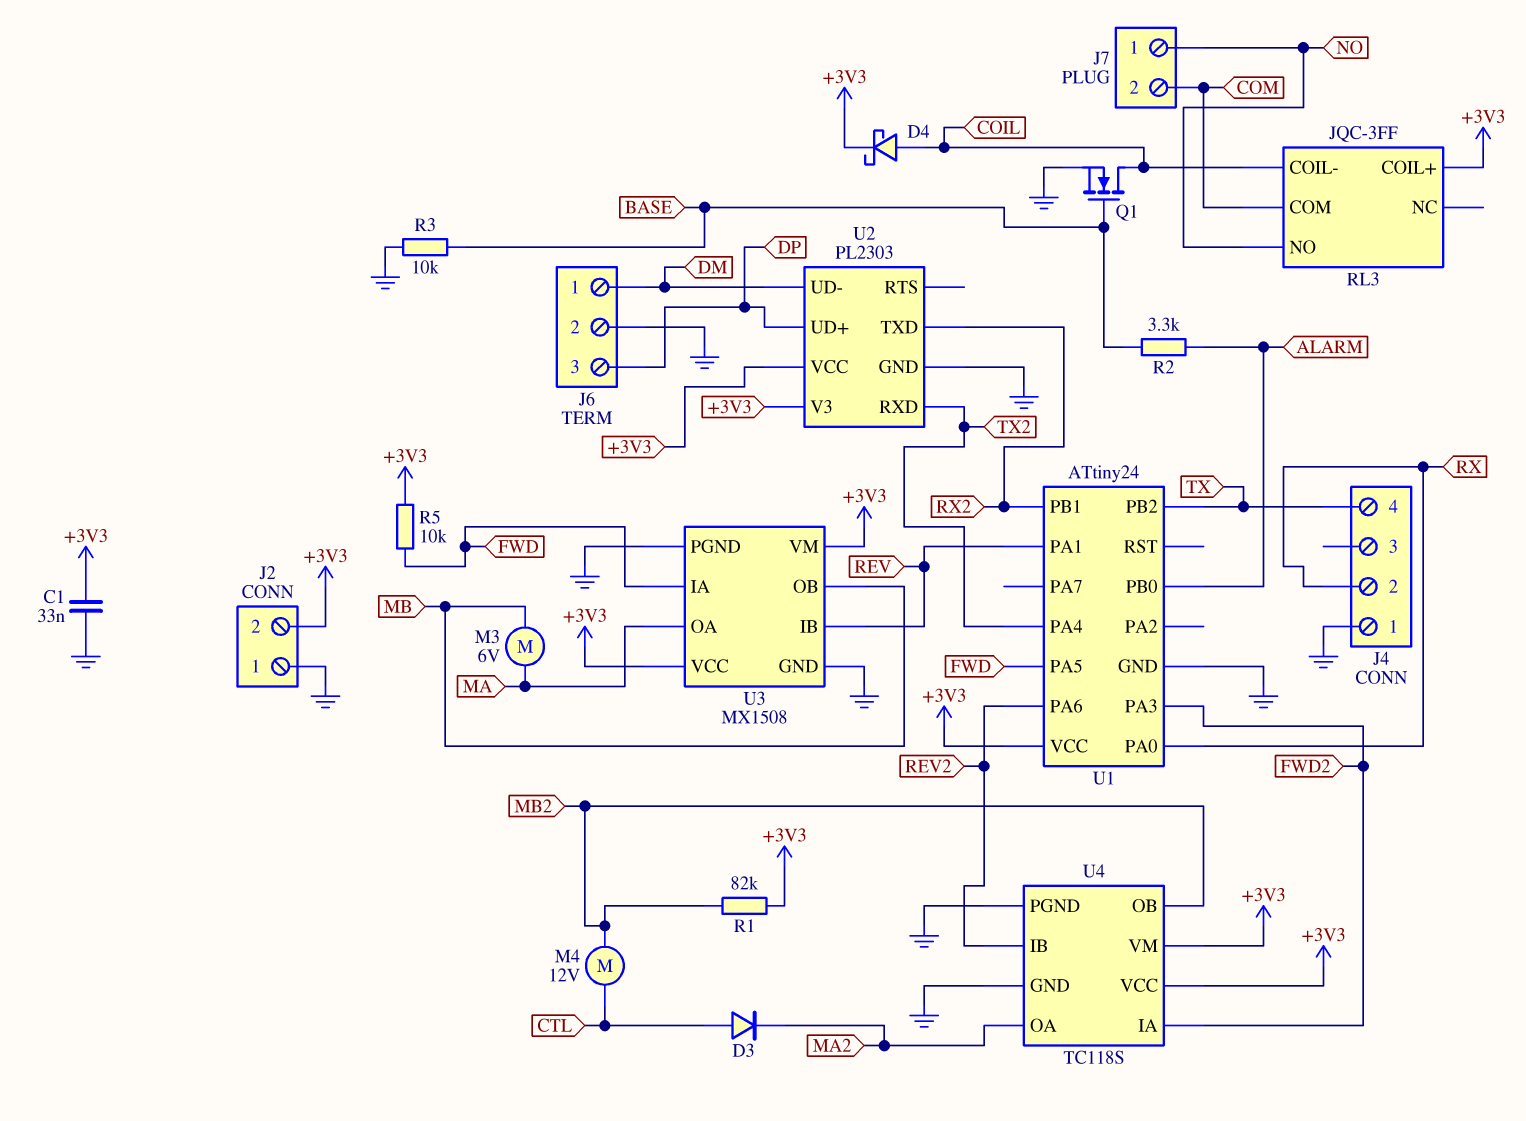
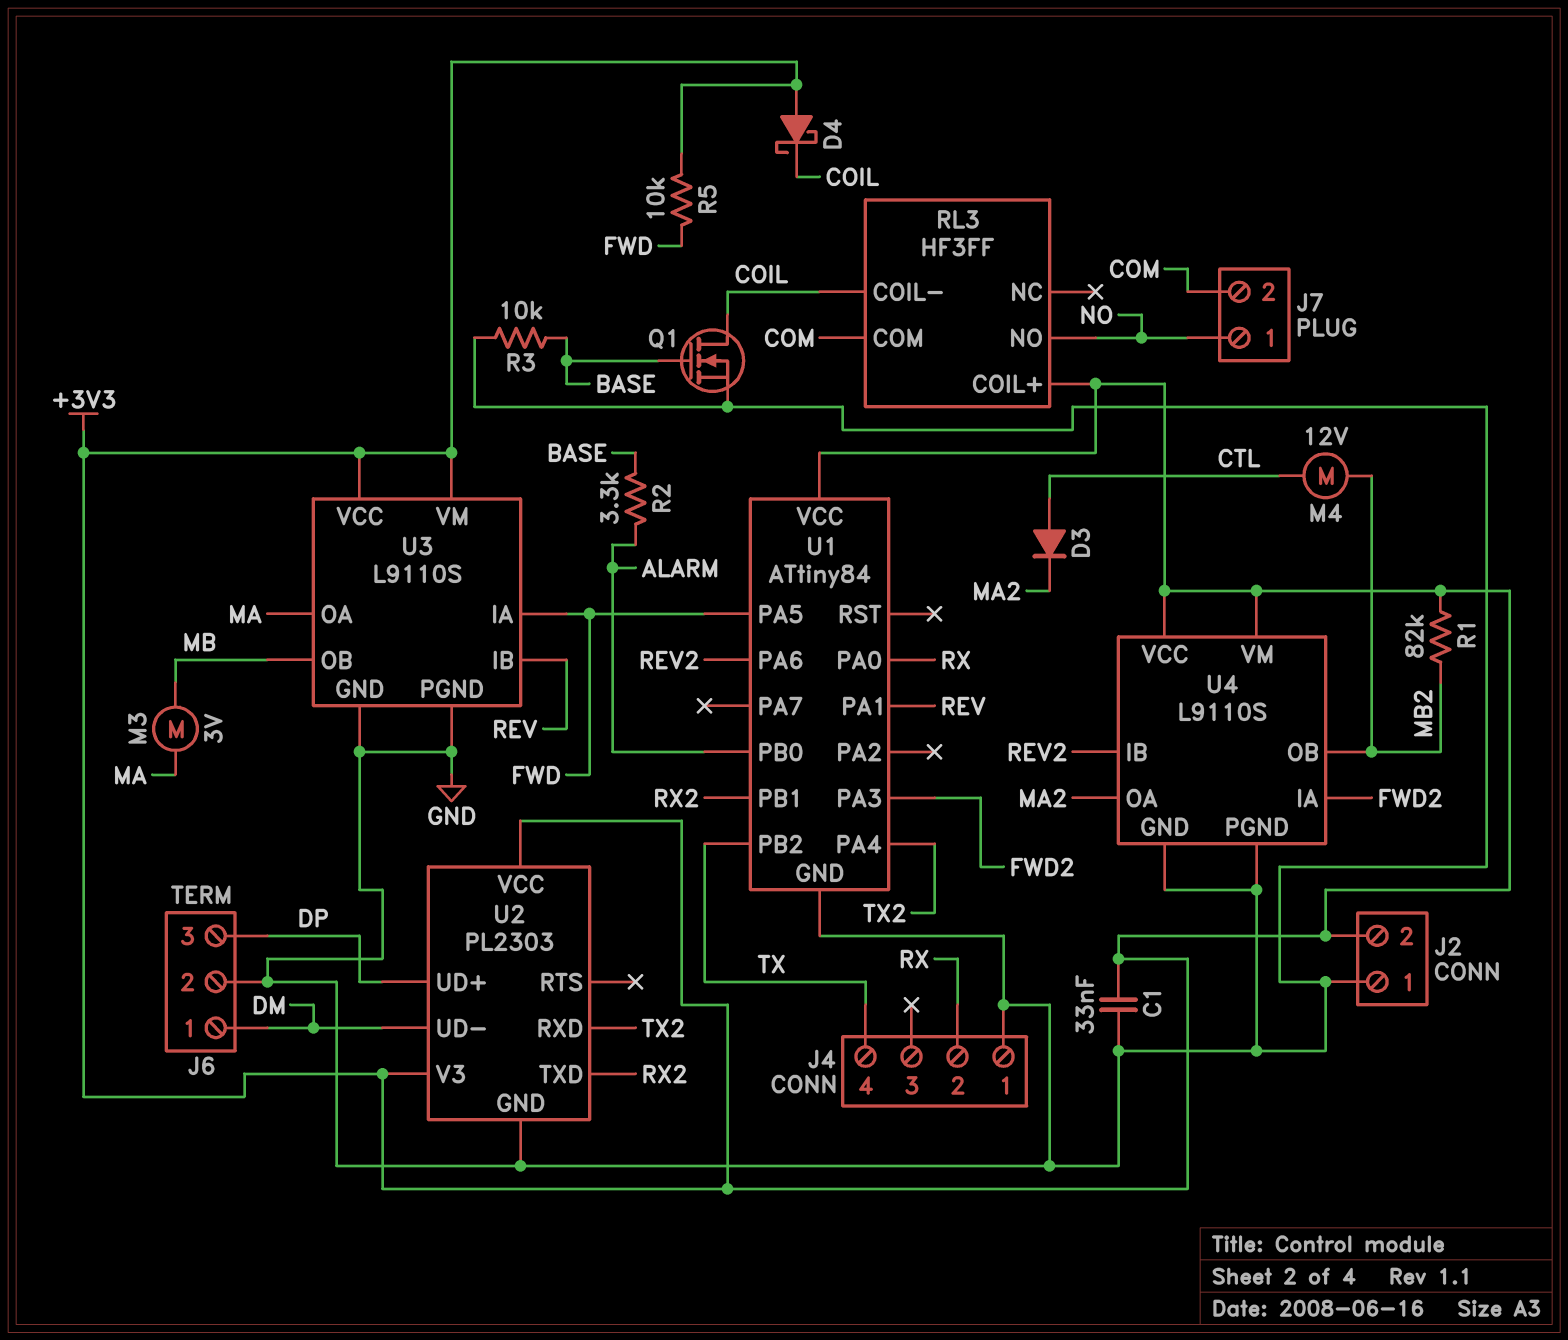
D4: schottky (A COIL, K +3V3) -> schottky (A +3V3, K COIL)
M3: motor 6V (MA, MB) -> motor 3V (MA, MB)
RL3: JQC-3FF -> HF3FF
U1: ATtiny24 -> ATtiny84
U3: MX1508 -> L9110S
U4: TC118S -> L9110S

